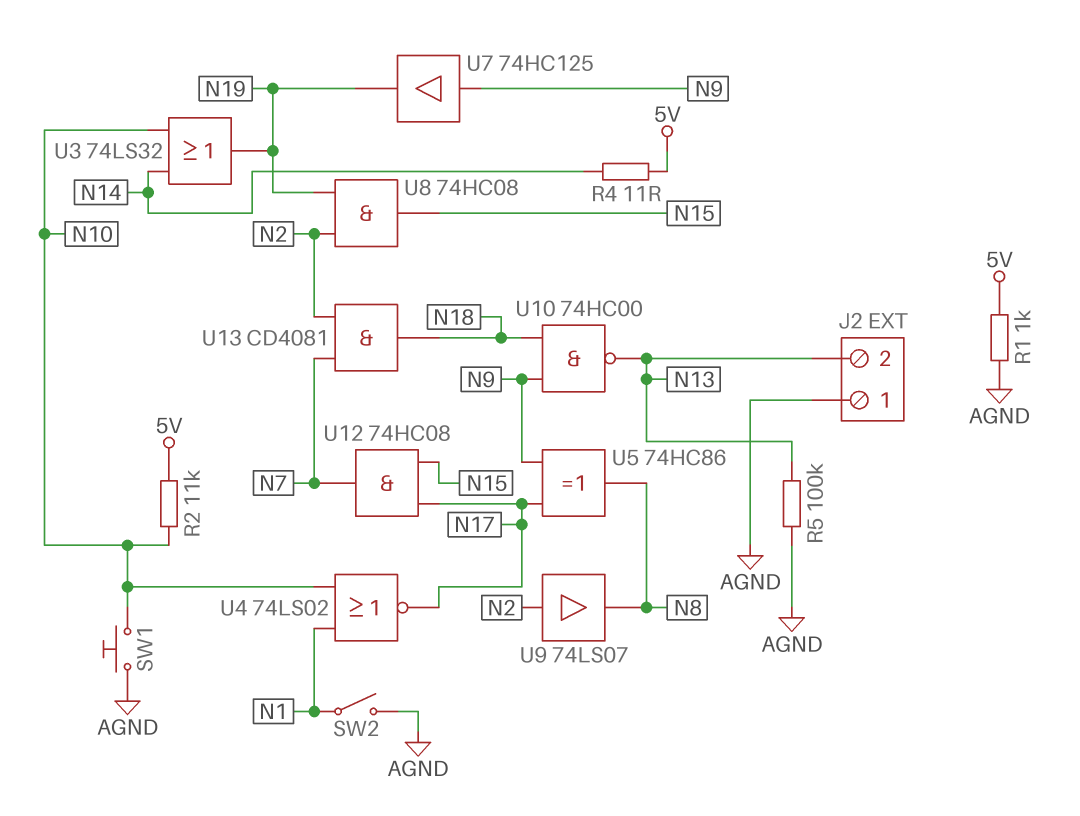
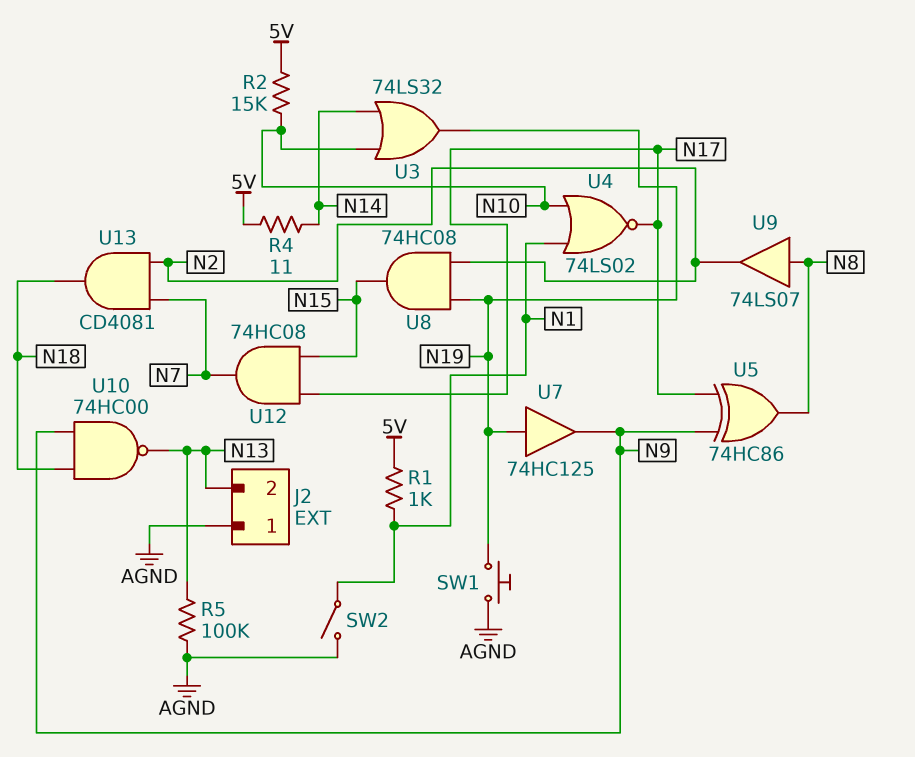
R1: 1k (5V, AGND) -> 1k (5V, N1)
R2: 11k (5V, N10) -> 15k (5V, N10)
SW1: button (AGND, N10) -> button (AGND, N19)
U7: buffer 74HC125 (in N9, out N19) -> buffer 74HC125 (in N19, out N9)
U9: buffer 74LS07 (in N2, out N8) -> buffer 74LS07 (in N8, out N2)

